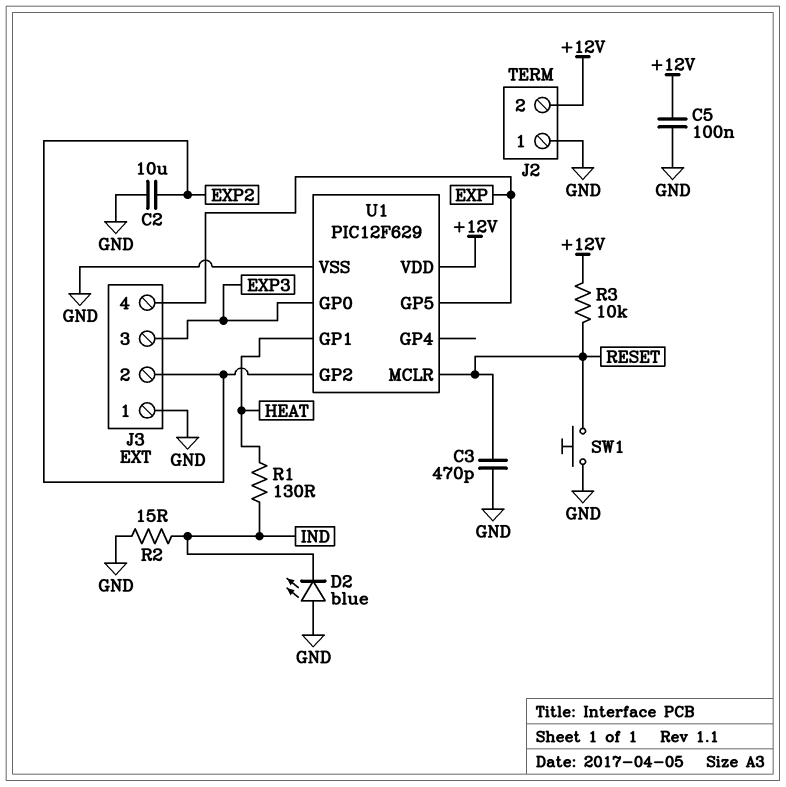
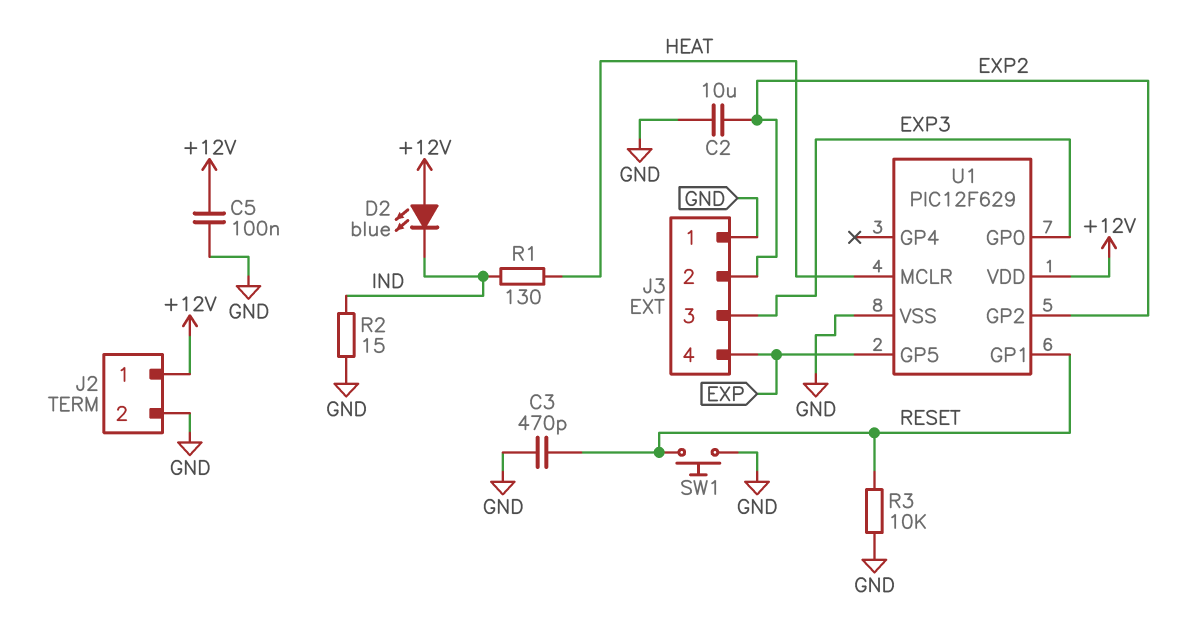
D2: LED blue (A GND, K IND) -> LED blue (A +12V, K IND)
J2 pin 1: GND -> +12V
J2 pin 2: +12V -> GND
R3: 10k (+12V, RESET) -> 10k (GND, RESET)
U1 pin GP1: HEAT -> RESET
U1 pin MCLR: RESET -> HEAT

